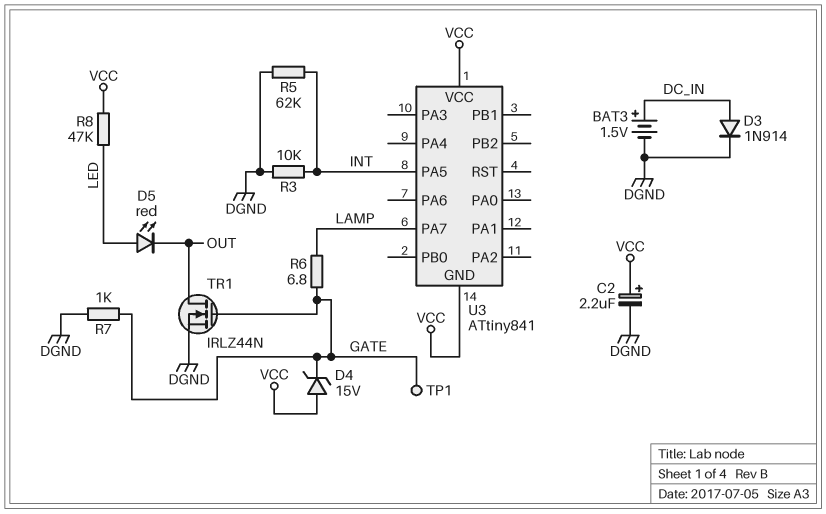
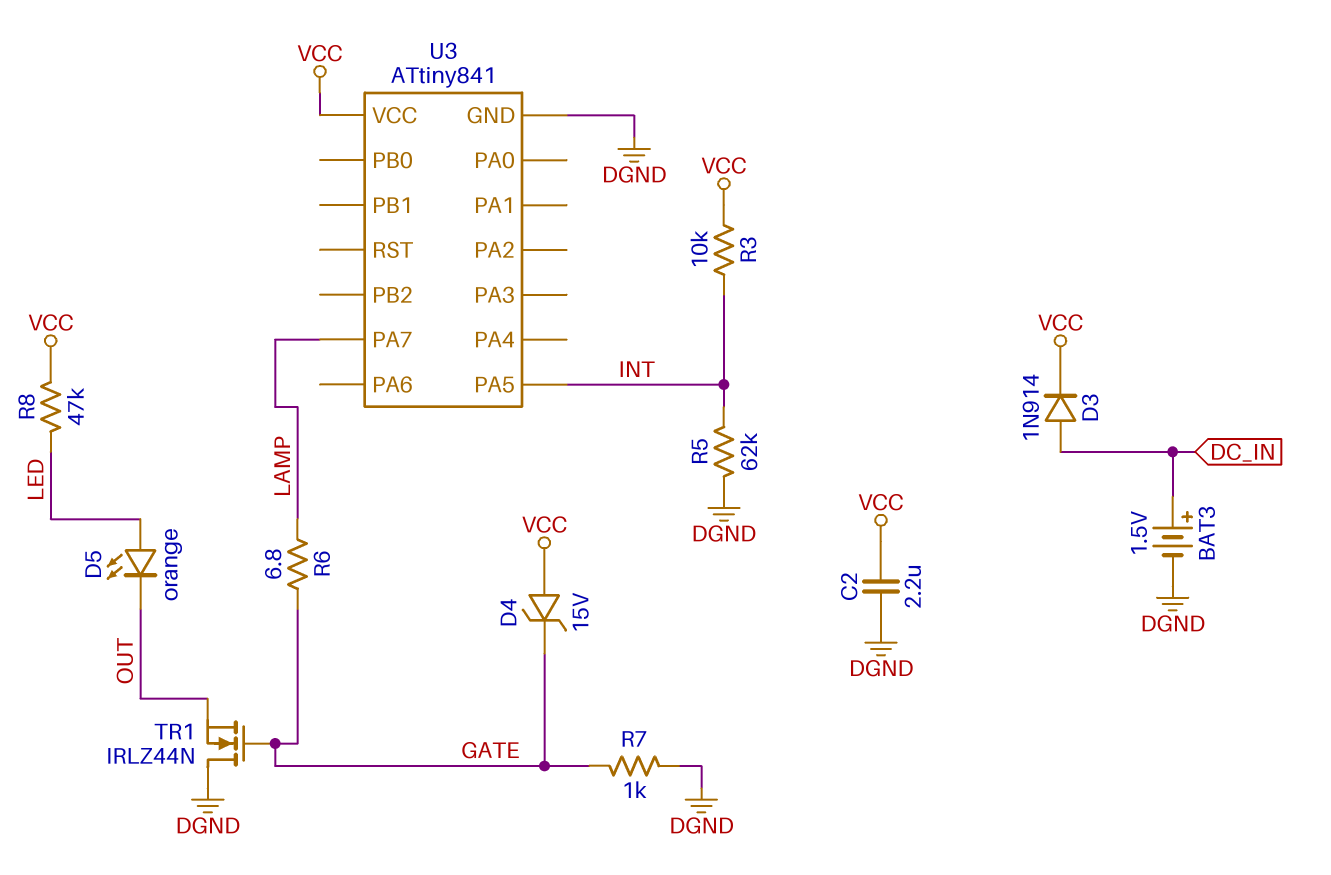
C2: 2.2uF (plus VCC, minus DGND) -> 2.2uF (DGND, VCC)
D3: diode 1N914 (A DC_IN, K DGND) -> diode 1N914 (A DC_IN, K VCC)
D5: LED red (A LED, K OUT) -> LED orange (A LED, K OUT)
R3: 10k (DGND, INT) -> 10k (INT, VCC)
TP1: test point (GATE) -> none
TR1: NMOS IRLZ44N (G GATE, D OUT, S DGND) -> NMOS IRLZ44N (G GATE, D DGND, S OUT)
U3 pin GND: VCC -> DGND

